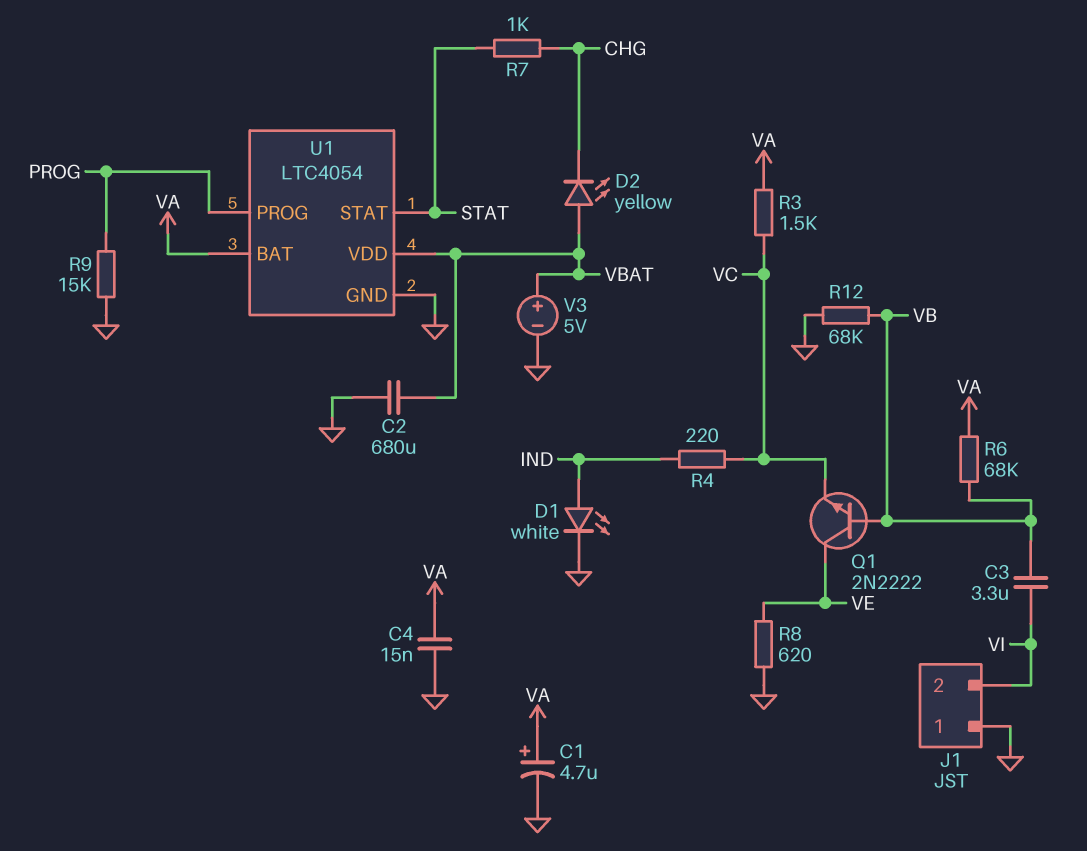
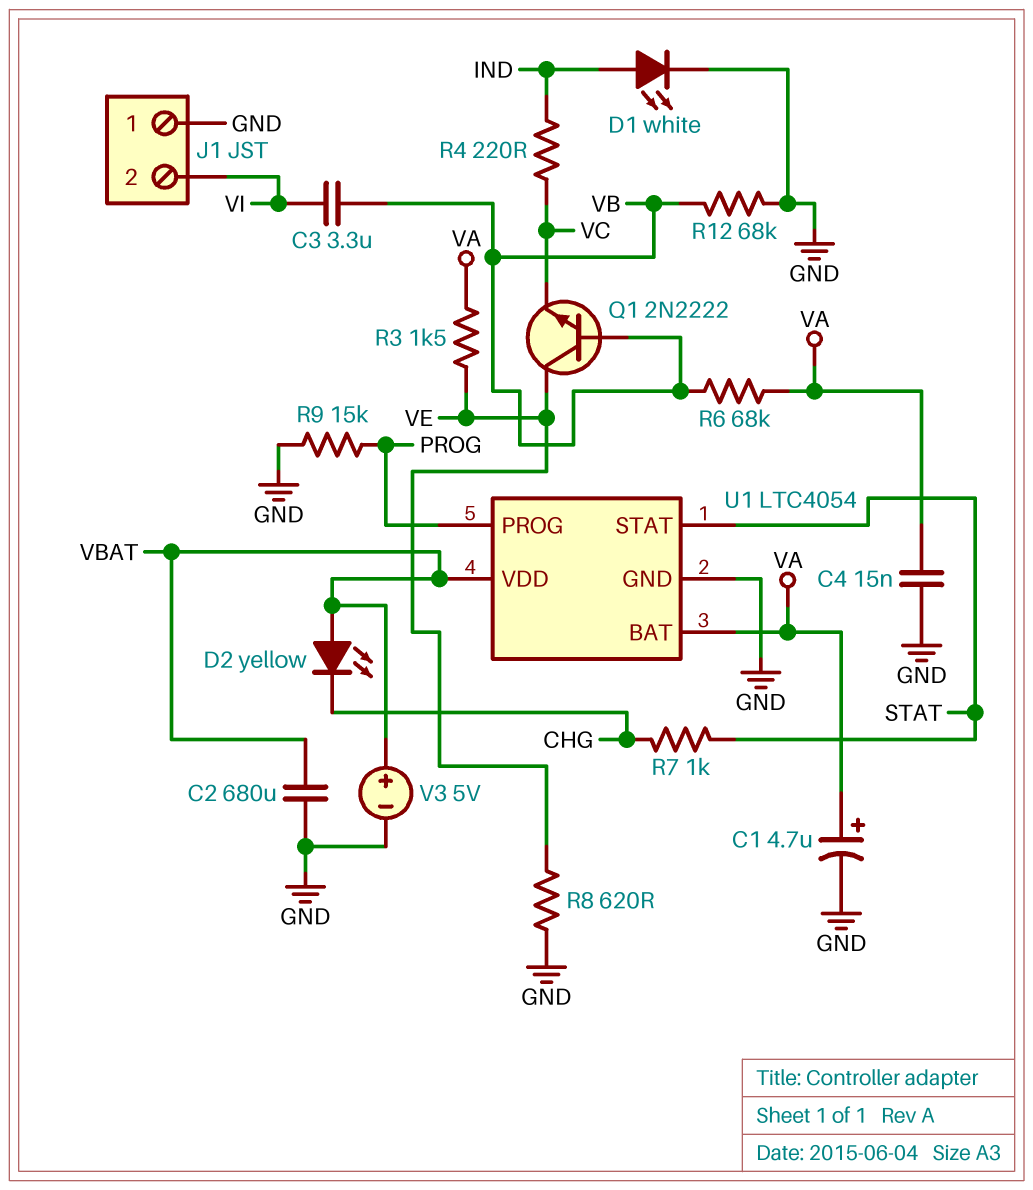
R3: 1.5k (VA, VC) -> 1.5k (VA, VE)

